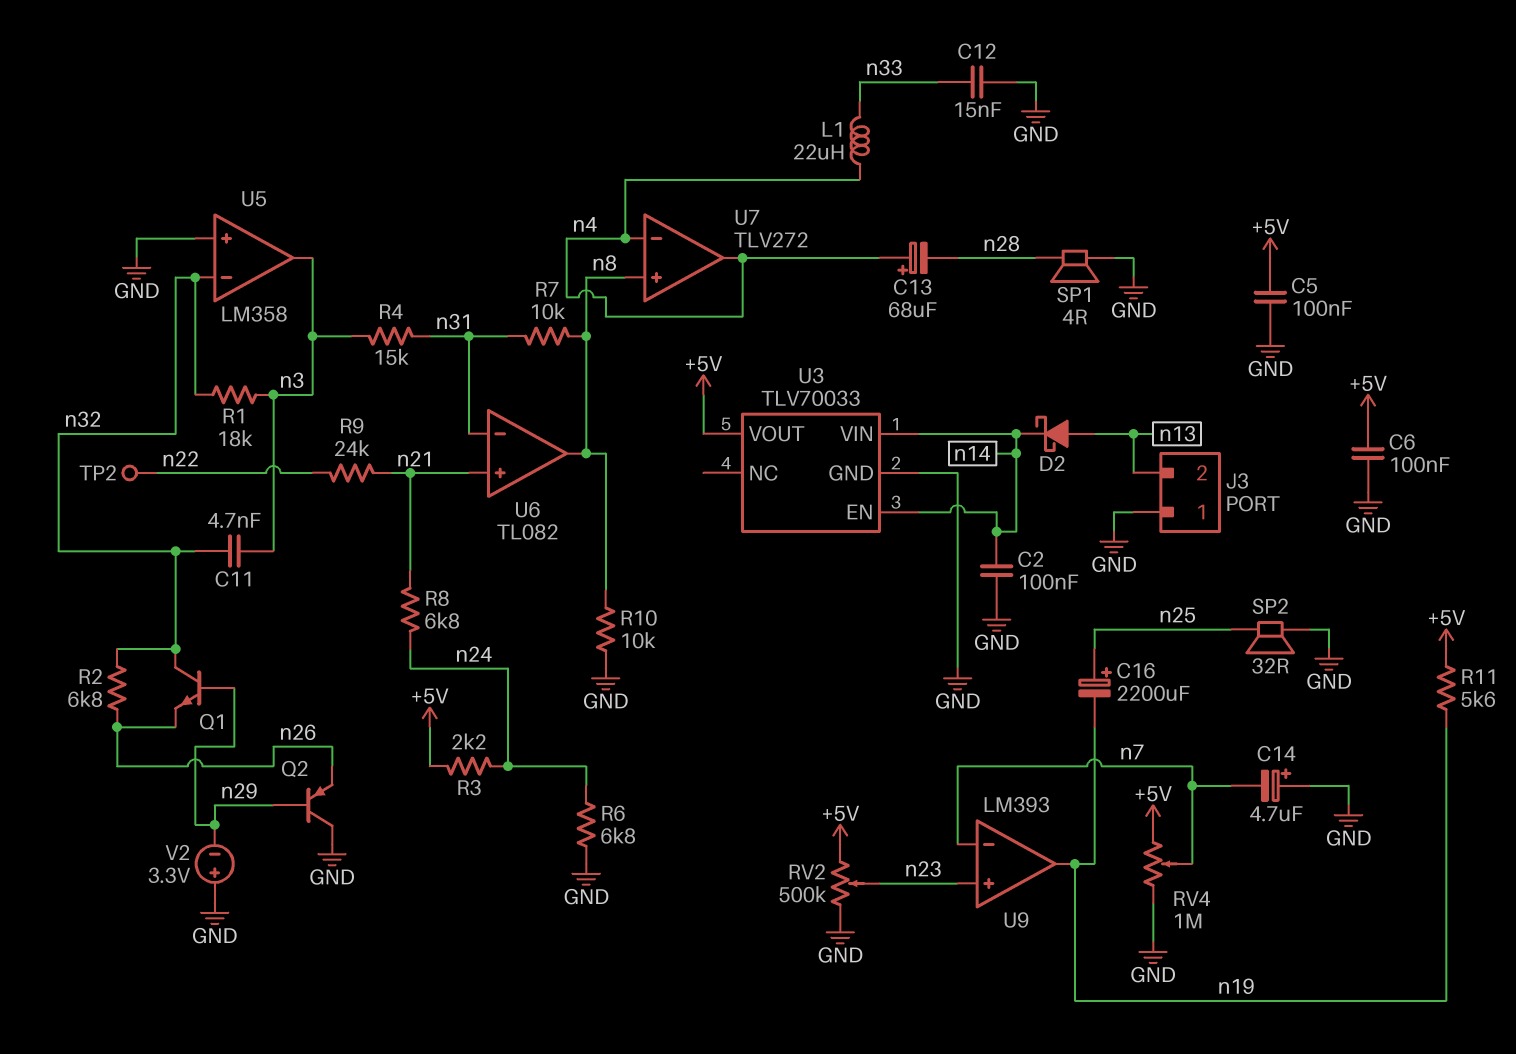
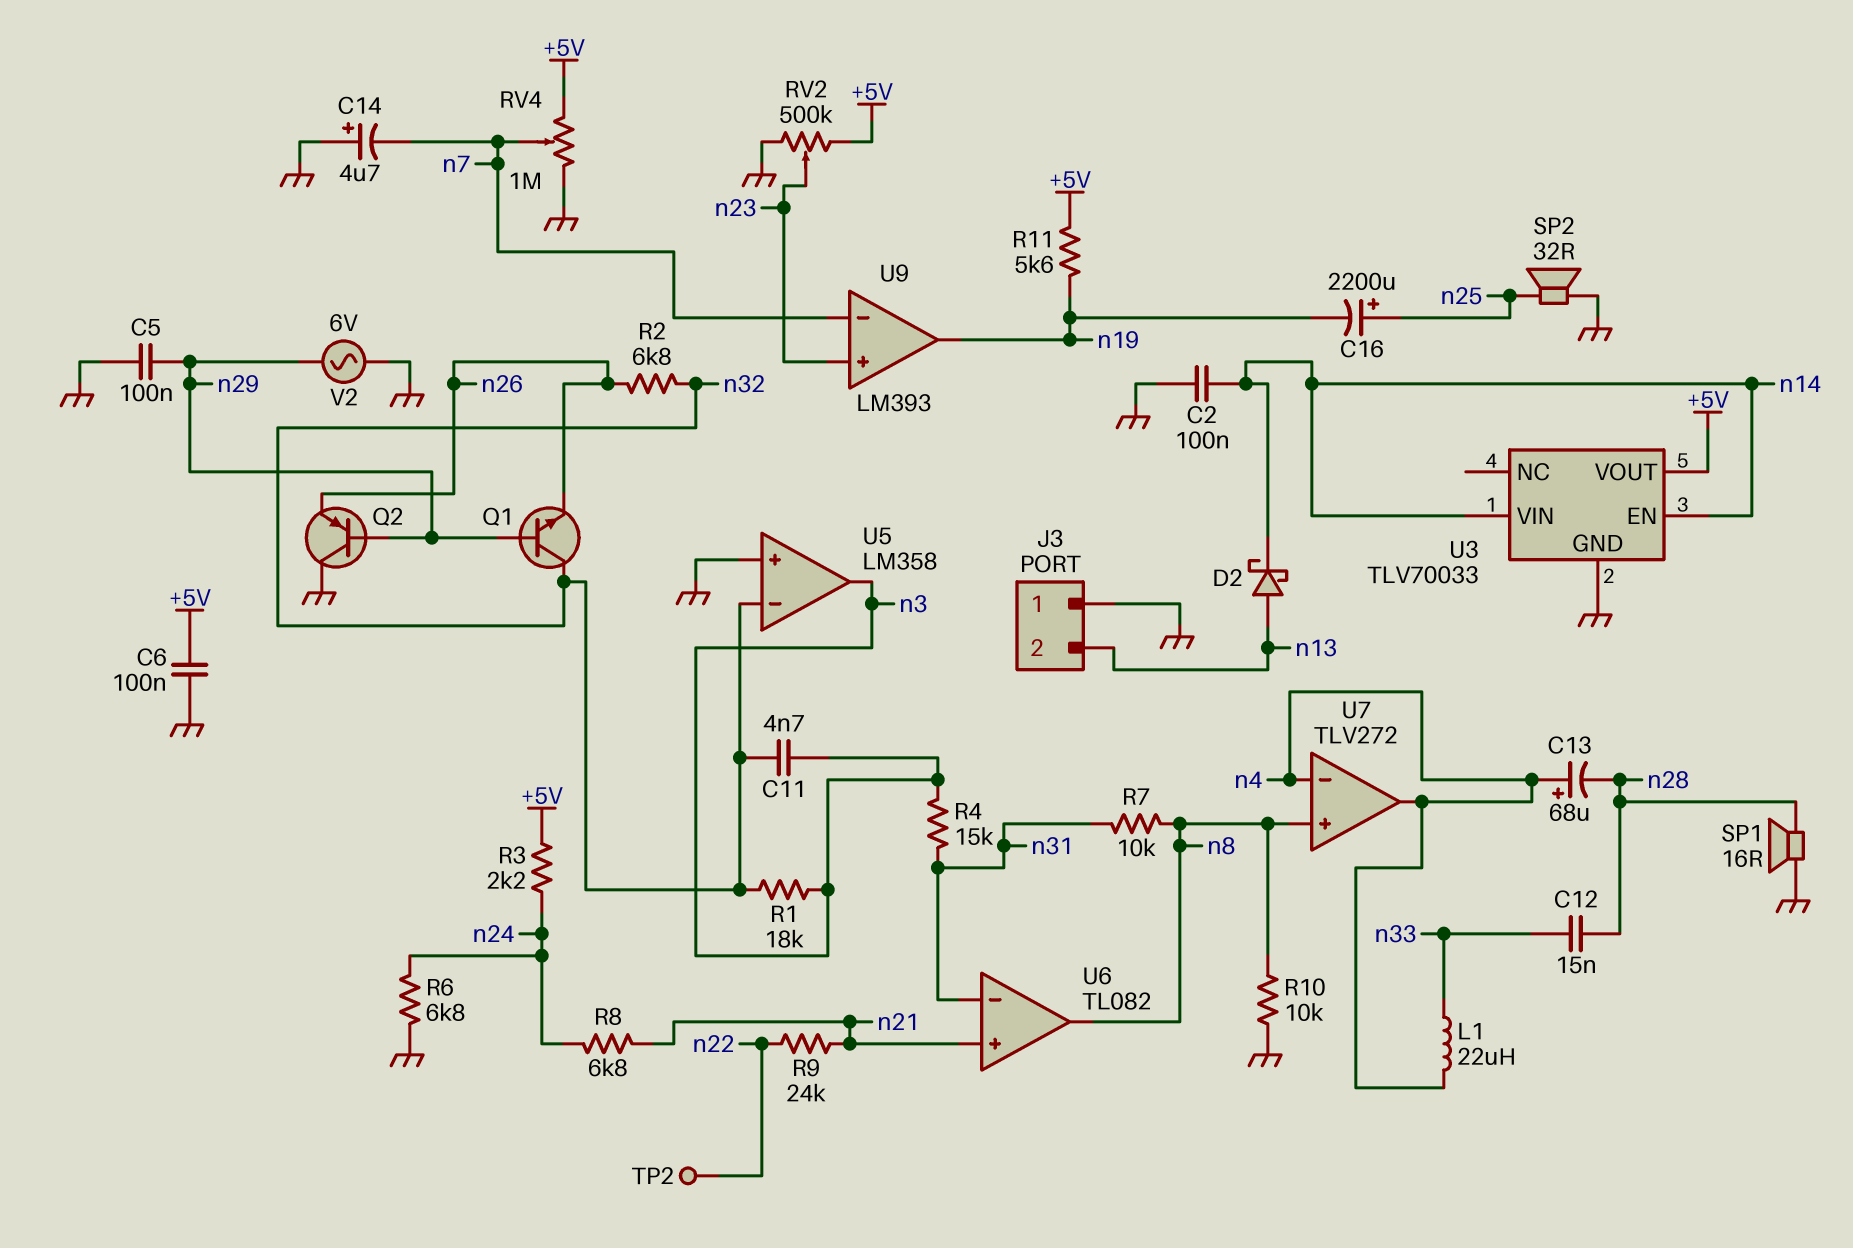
C5: 100nF (+5V, GND) -> 100nF (GND, n29)
C12: 15nF (GND, n33) -> 15nF (n28, n33)
SP1: speaker 4R (GND, n28) -> speaker 16R (GND, n28)
V2: 3.3V (plus GND, minus n29) -> AC 6V (GND, n29)

